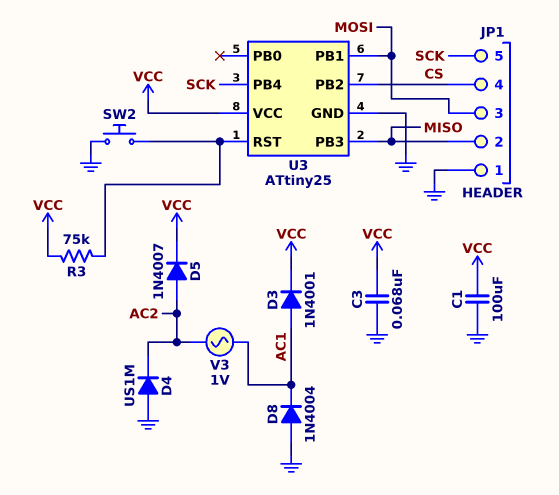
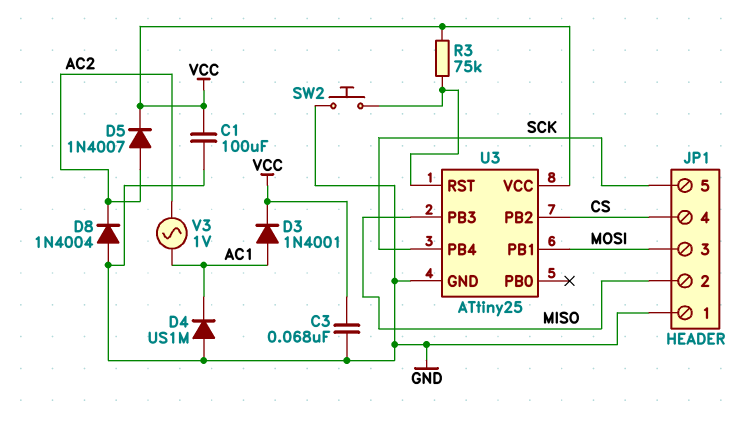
D4: diode US1M (A GND, K AC2) -> diode US1M (A GND, K AC1)
D8: diode 1N4004 (A GND, K AC1) -> diode 1N4004 (A GND, K AC2)

